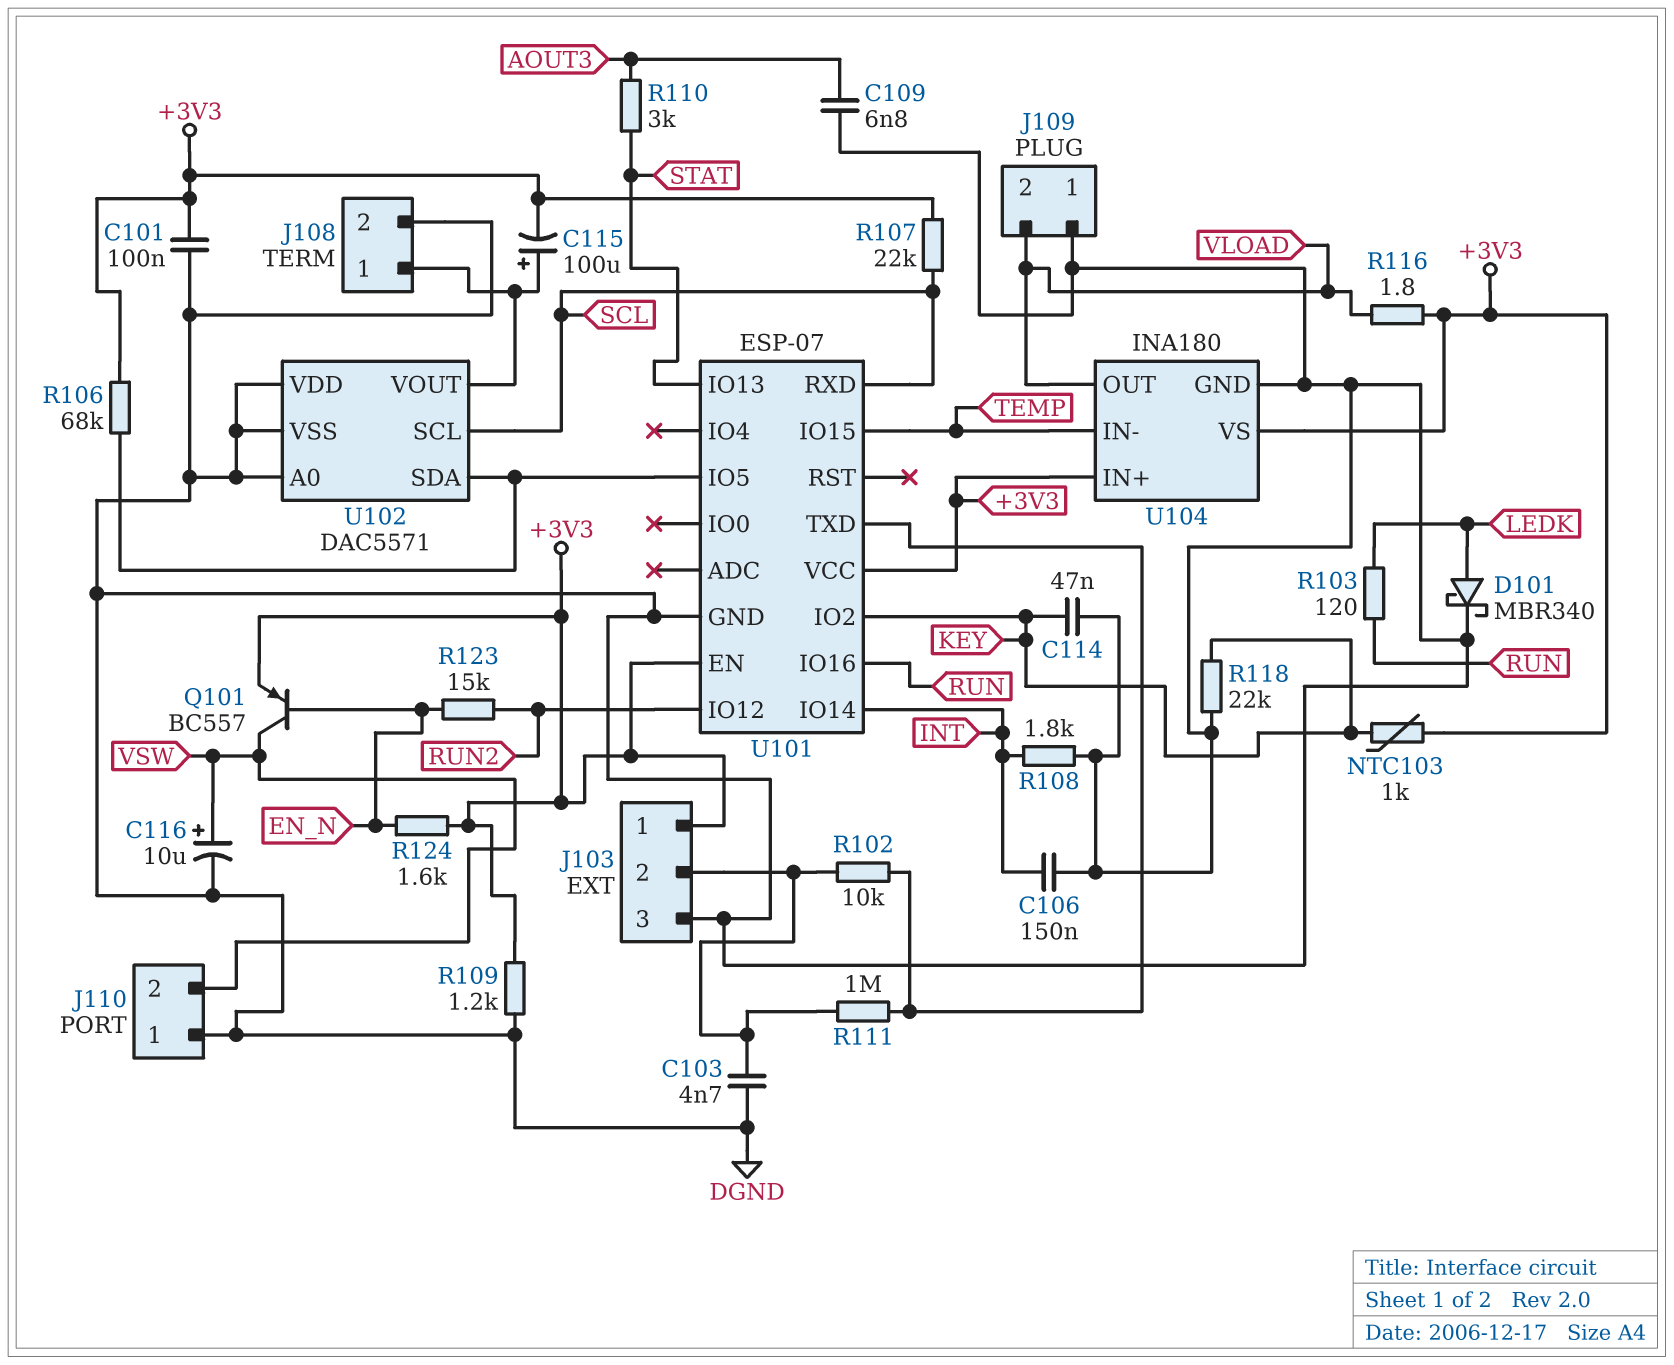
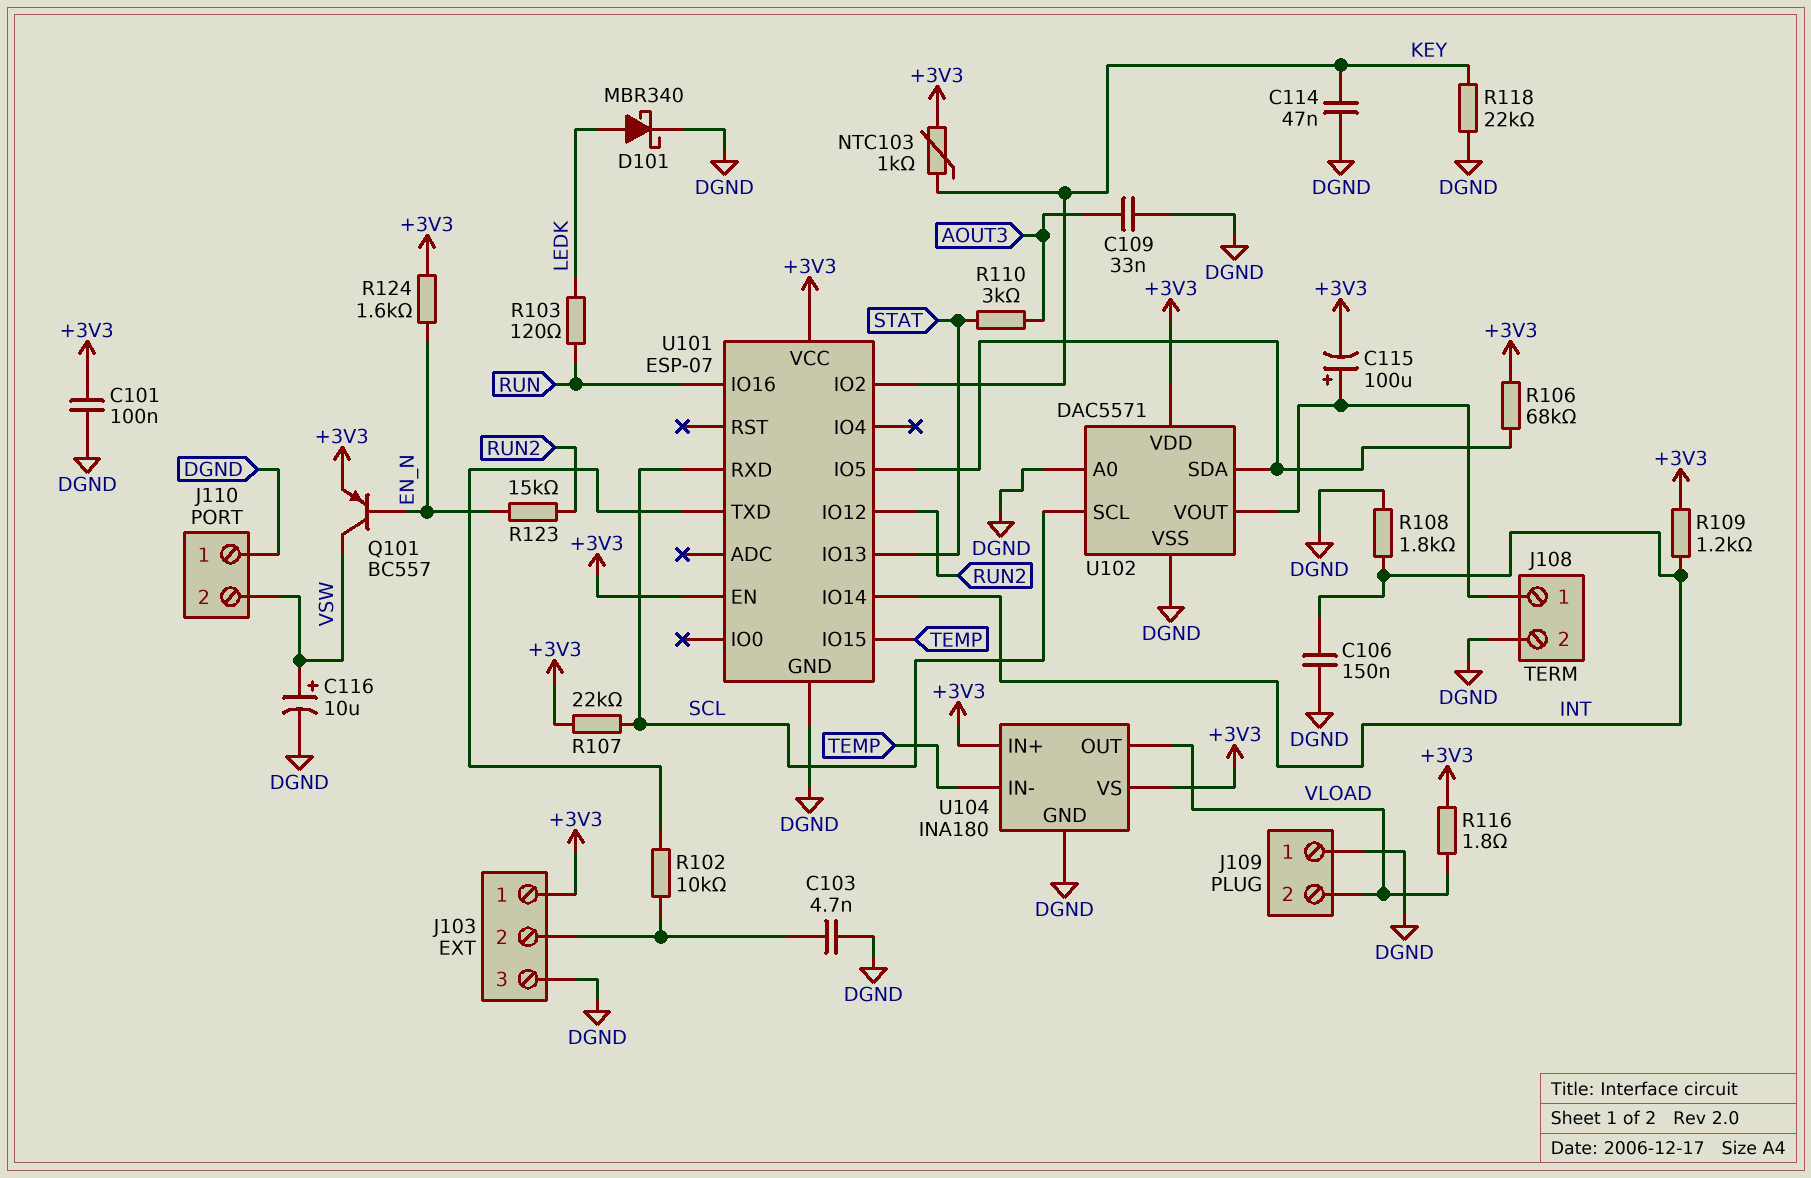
C109: 6.8nF (AOUT3, DGND) -> 33nF (AOUT3, DGND)
R109: 1.2k (+3V3, DGND) -> 1.2k (+3V3, INT)
R111: 1M (J103/2, U101/TXD) -> none
U102 pin VDD: DGND -> +3V3

